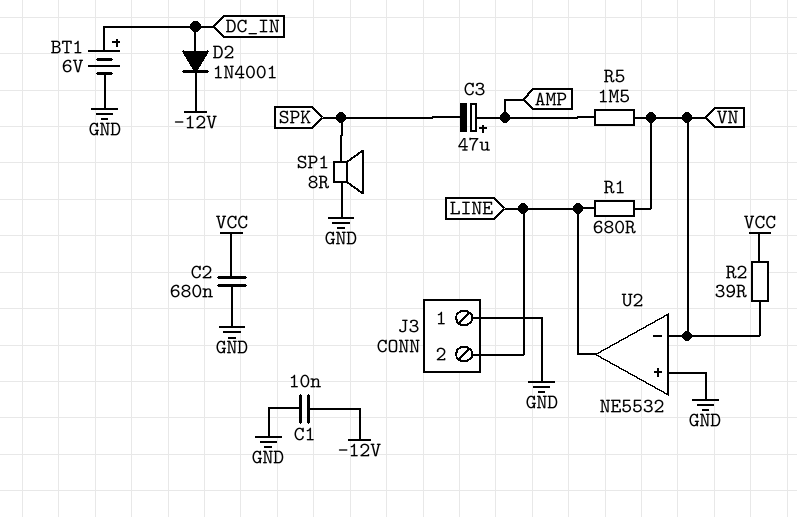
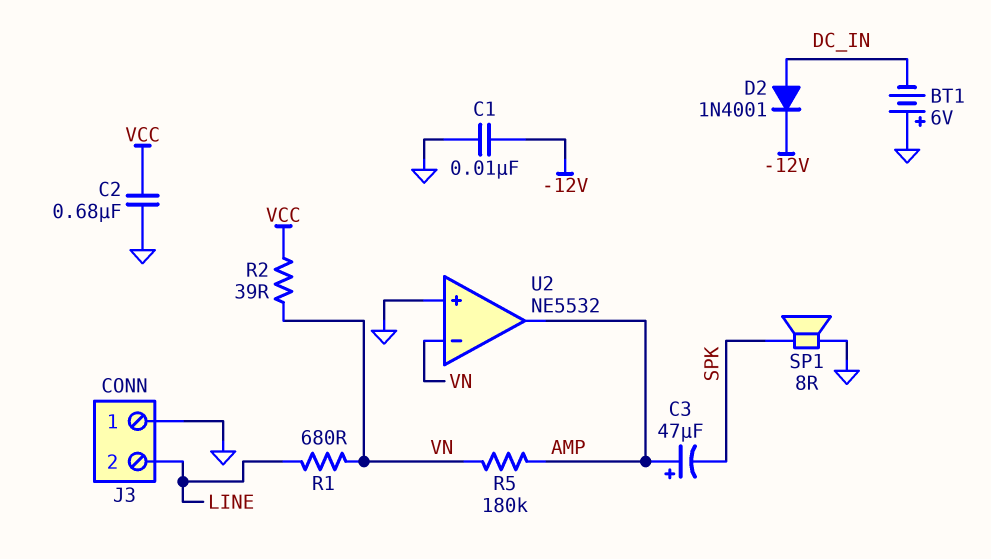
BT1: 6V (plus DC_IN, minus GND) -> 6V (plus GND, minus DC_IN)
R5: 1.5M (AMP, VN) -> 180k (AMP, VN)
U2 pin out: LINE -> AMP

